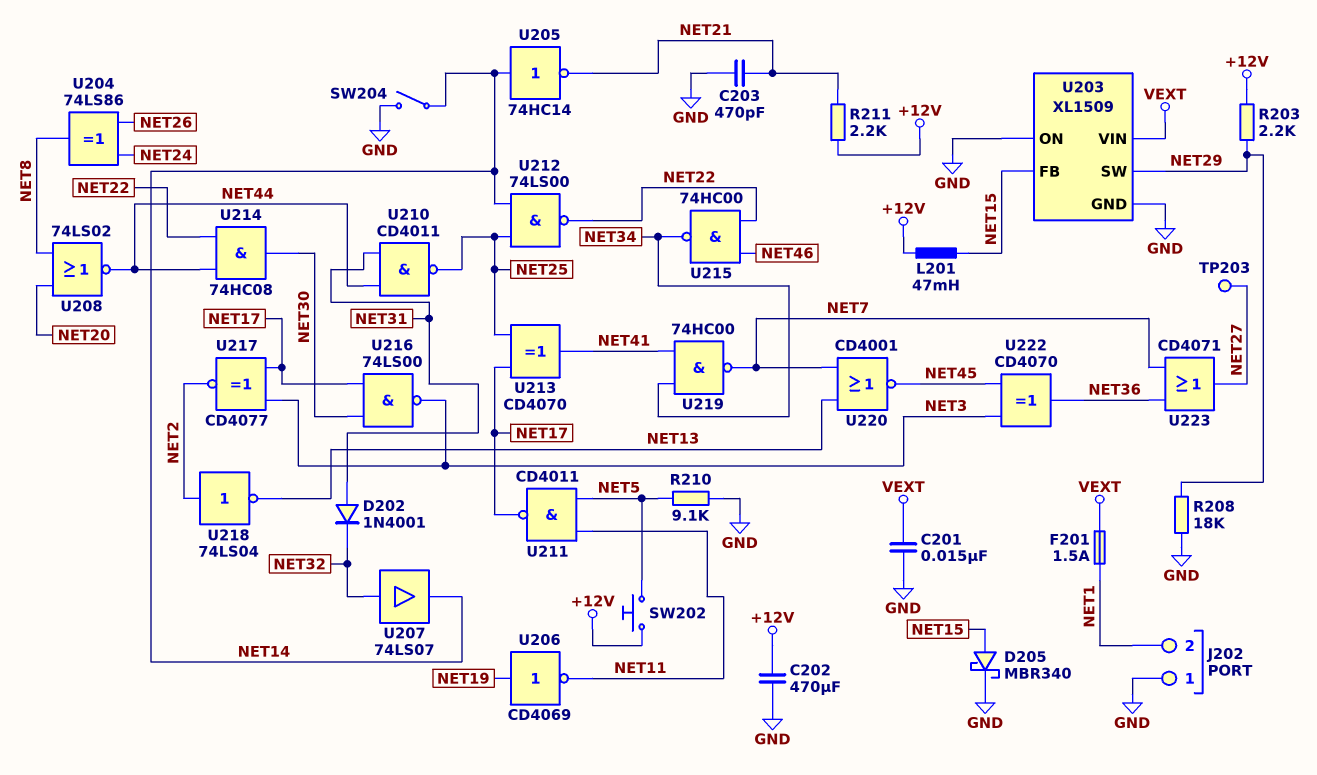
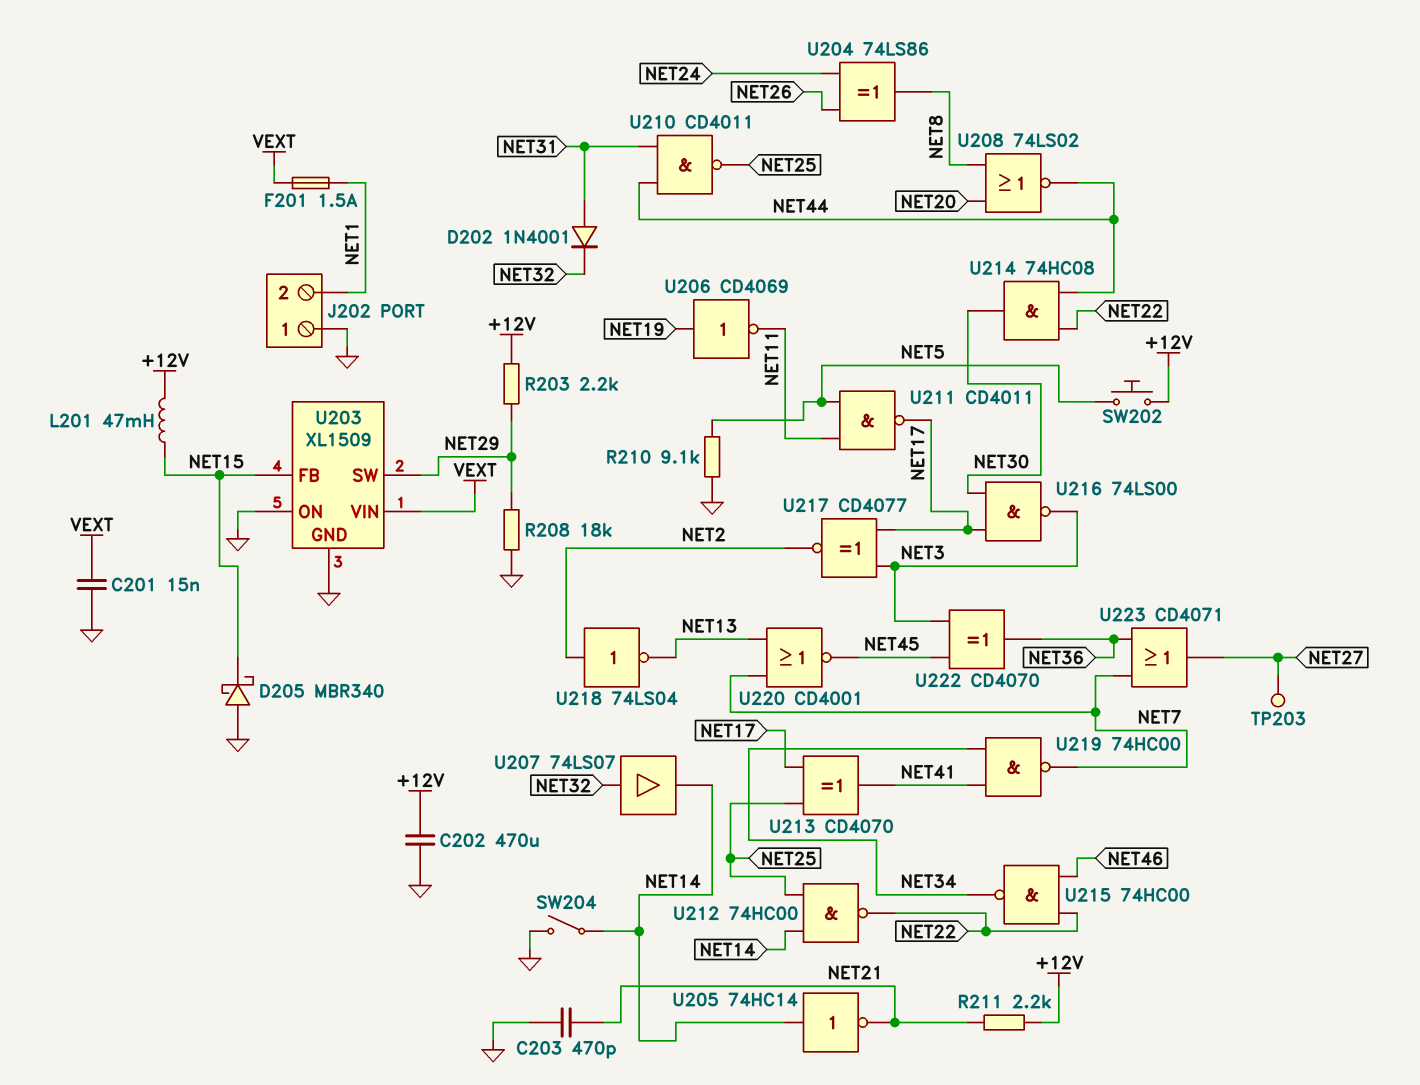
D205: schottky MBR340 (A NET15, K GND) -> schottky MBR340 (A GND, K NET15)
U212: NAND 74LS00 (in NET14, in NET25, out NET22) -> NAND 74HC00 (in NET14, in NET25, out NET22)

